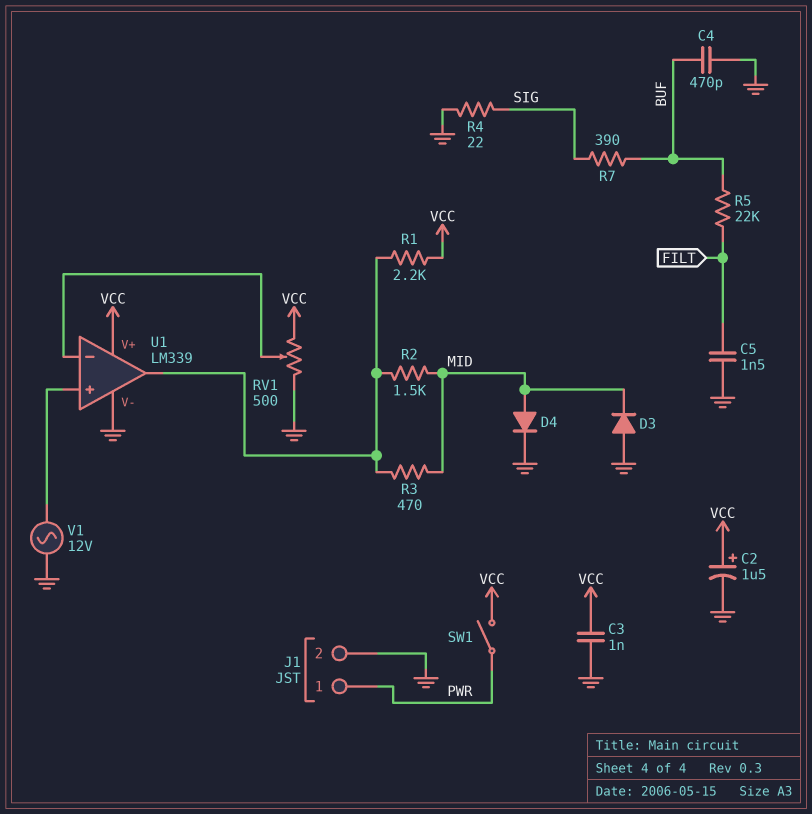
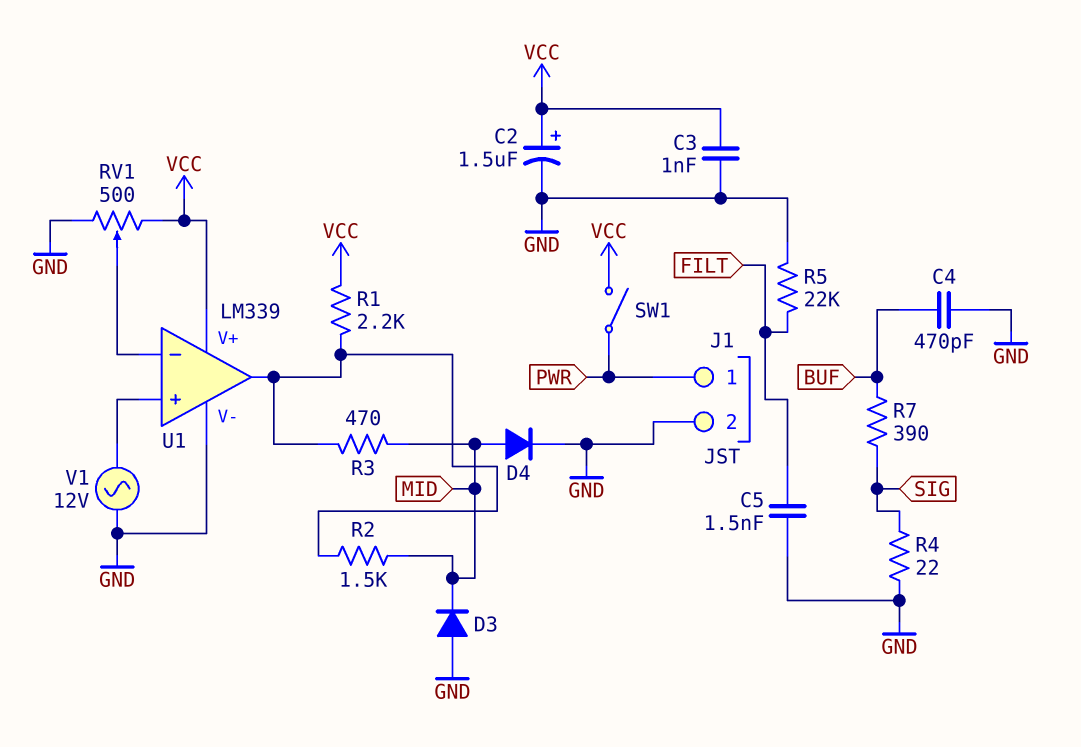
R5: 22k (BUF, FILT) -> 22k (FILT, GND)

